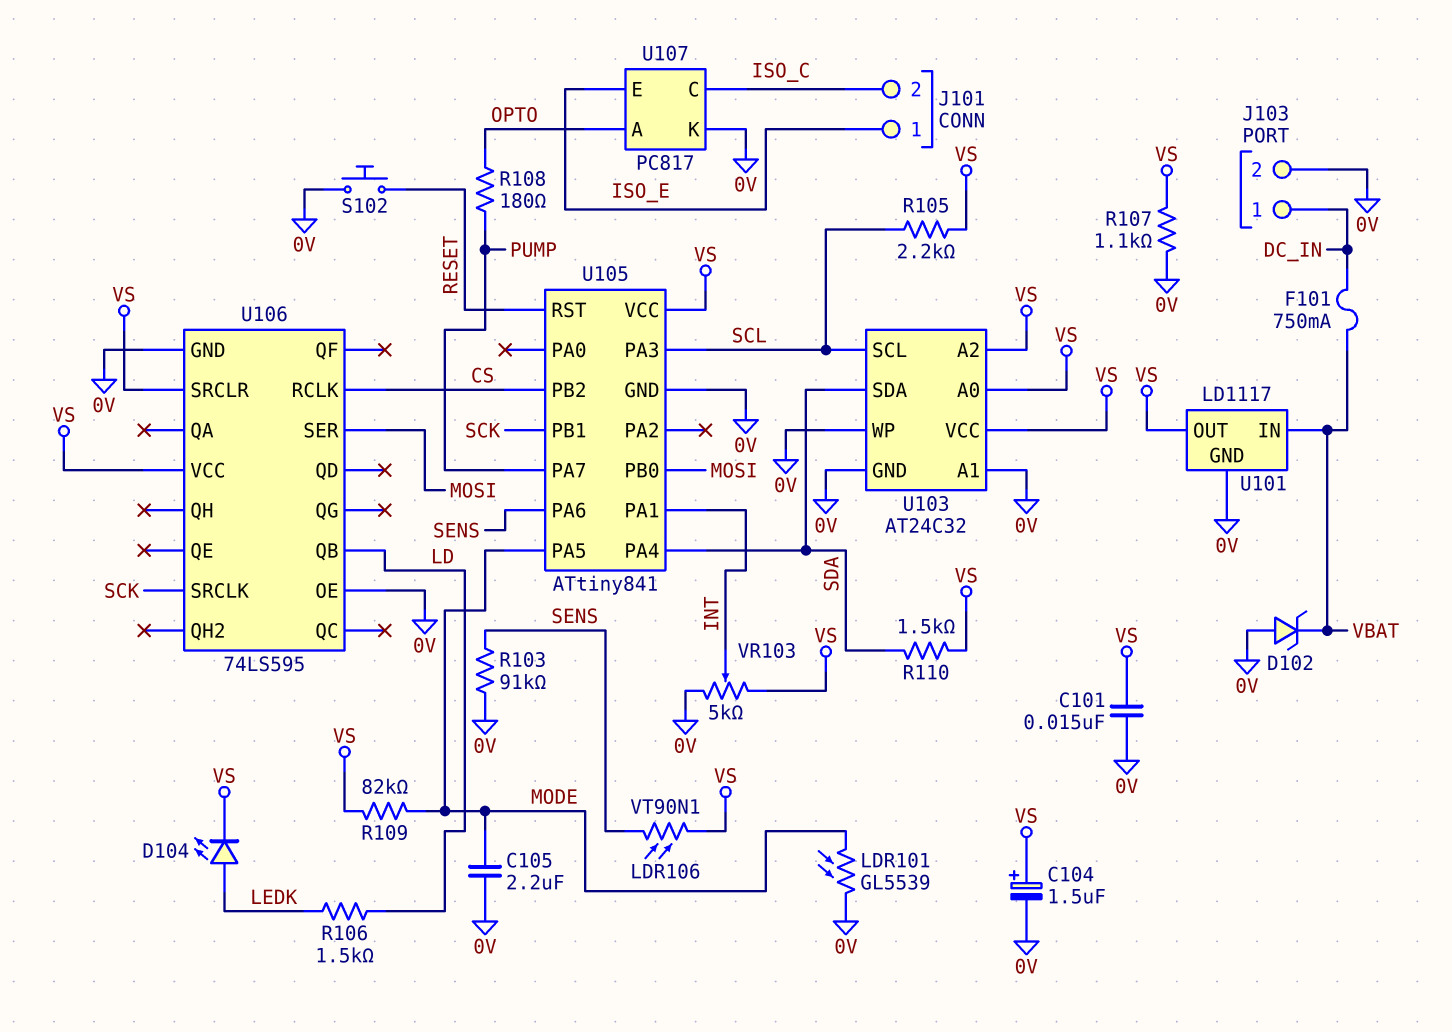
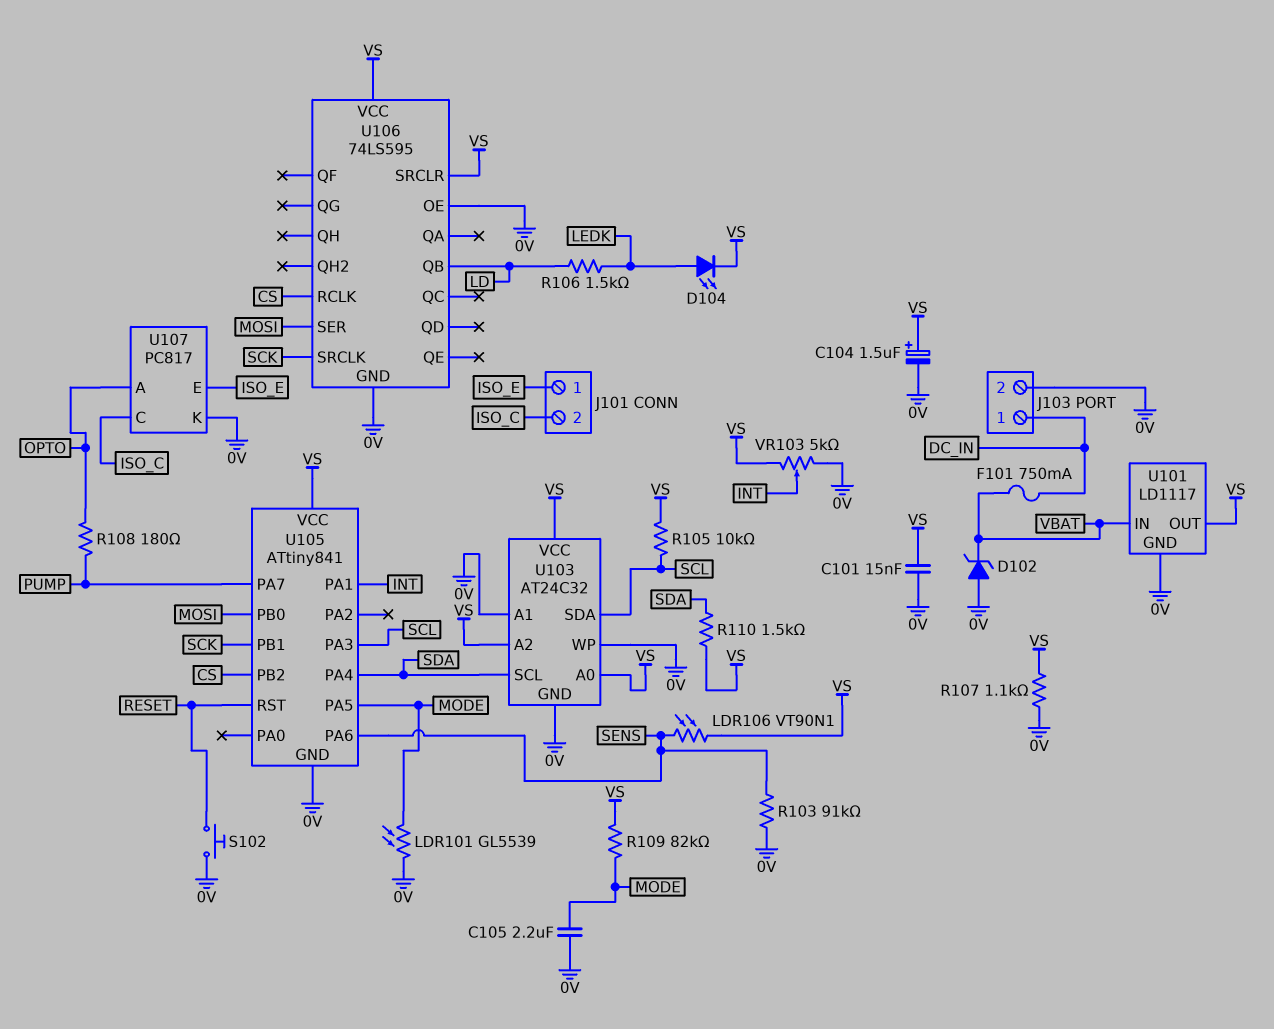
R105: 2.2k (SCL, VS) -> 10k (SCL, VS)
U103 pin SCL: SCL -> SDA
U103 pin SDA: SDA -> SCL

